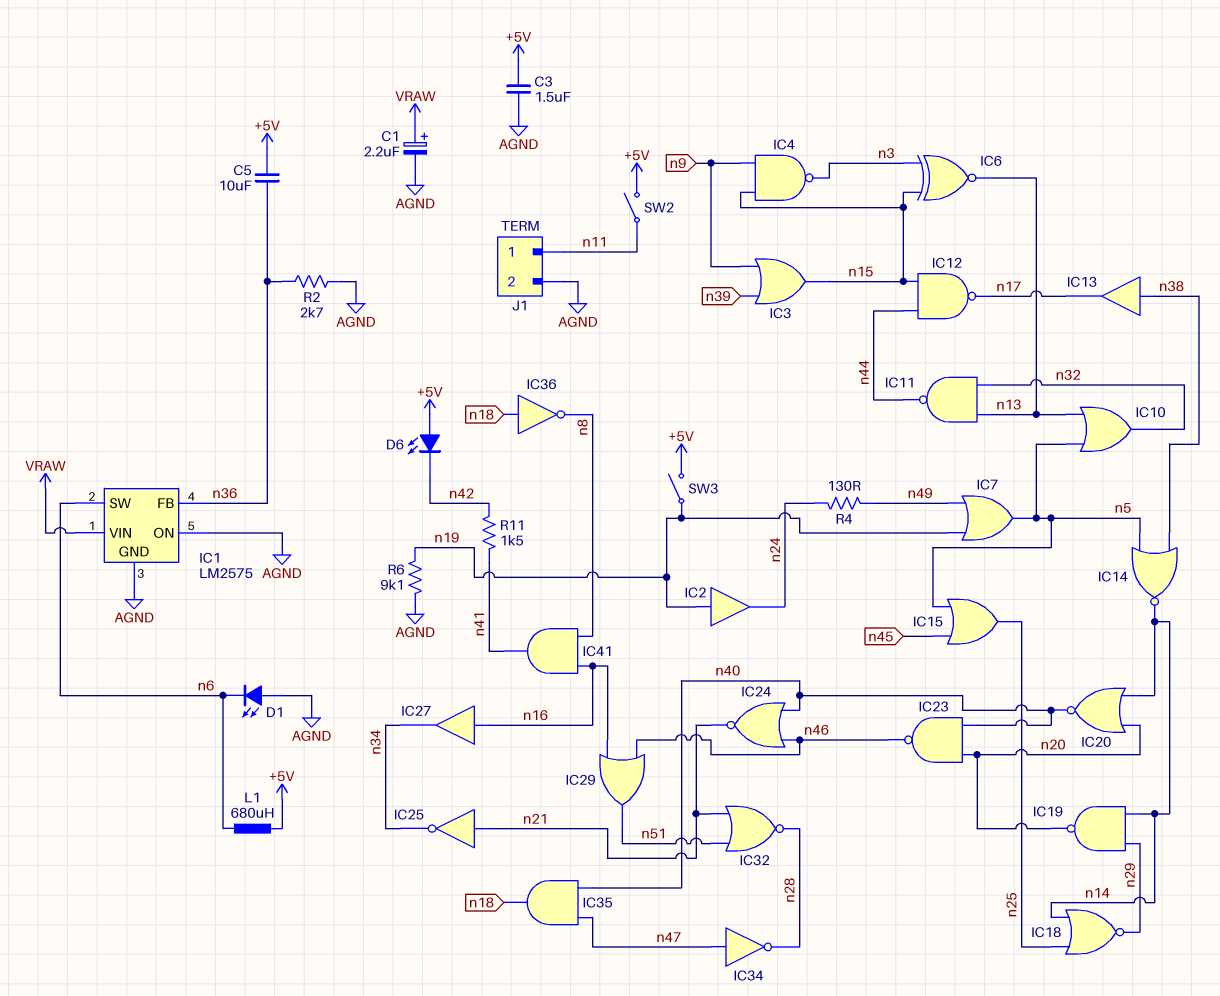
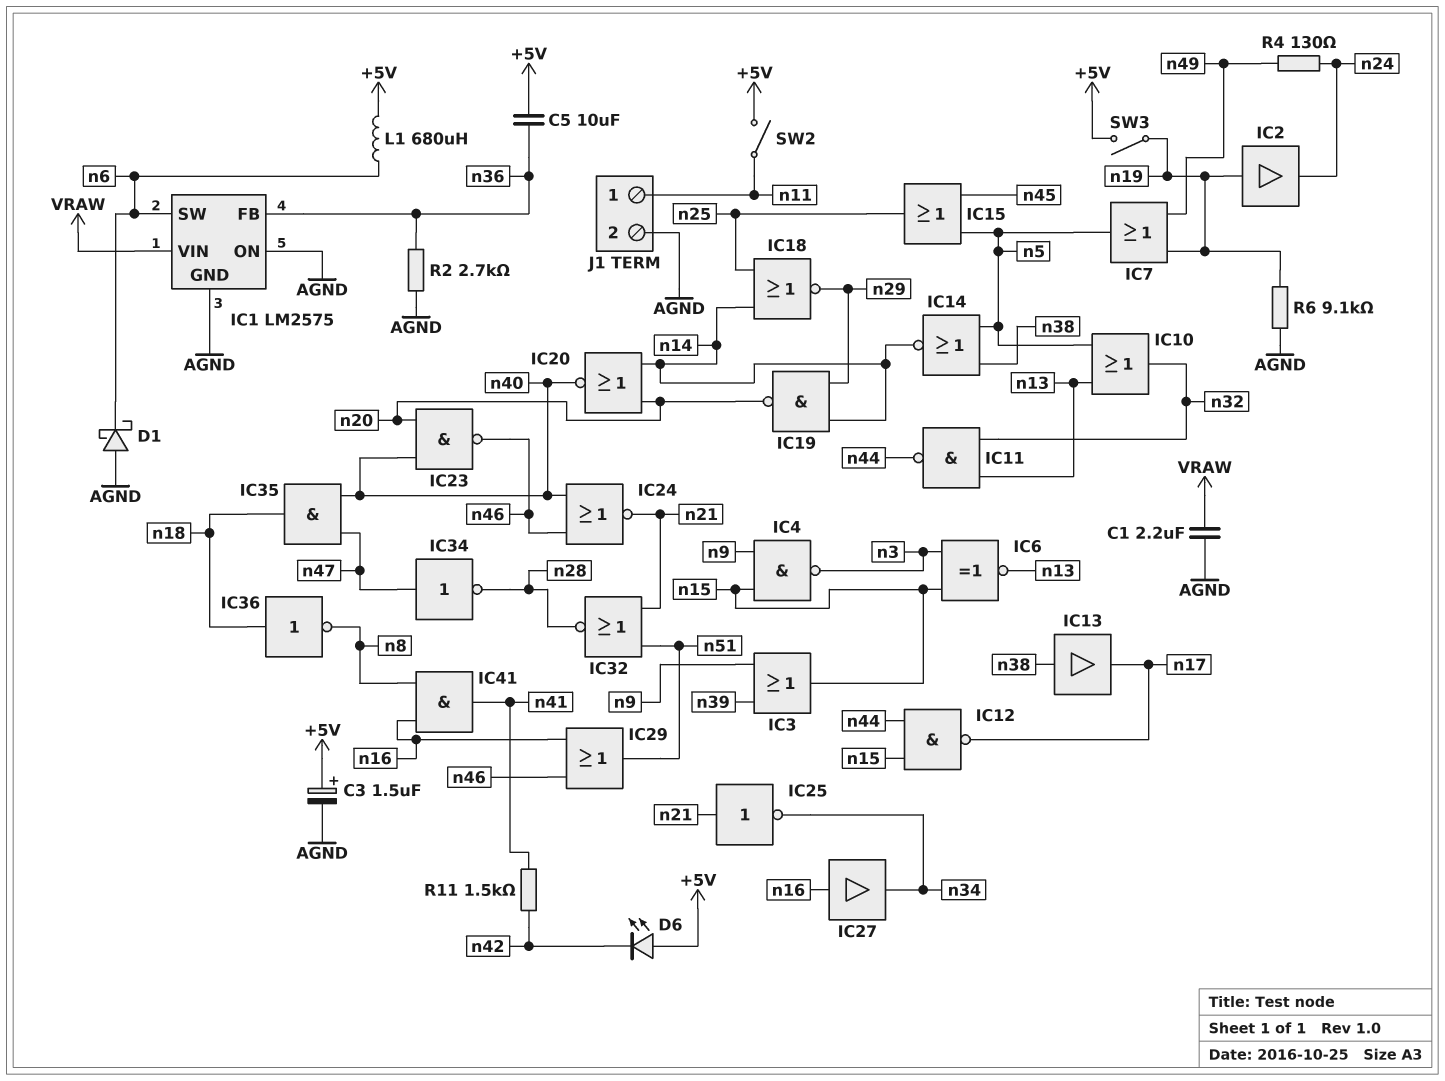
C1: 2.2uF (plus VRAW, minus AGND) -> 2.2uF (AGND, VRAW)
C3: 1.5uF (+5V, AGND) -> 1.5uF (plus +5V, minus AGND)
D1: LED (A AGND, K n6) -> schottky (A AGND, K n6)

